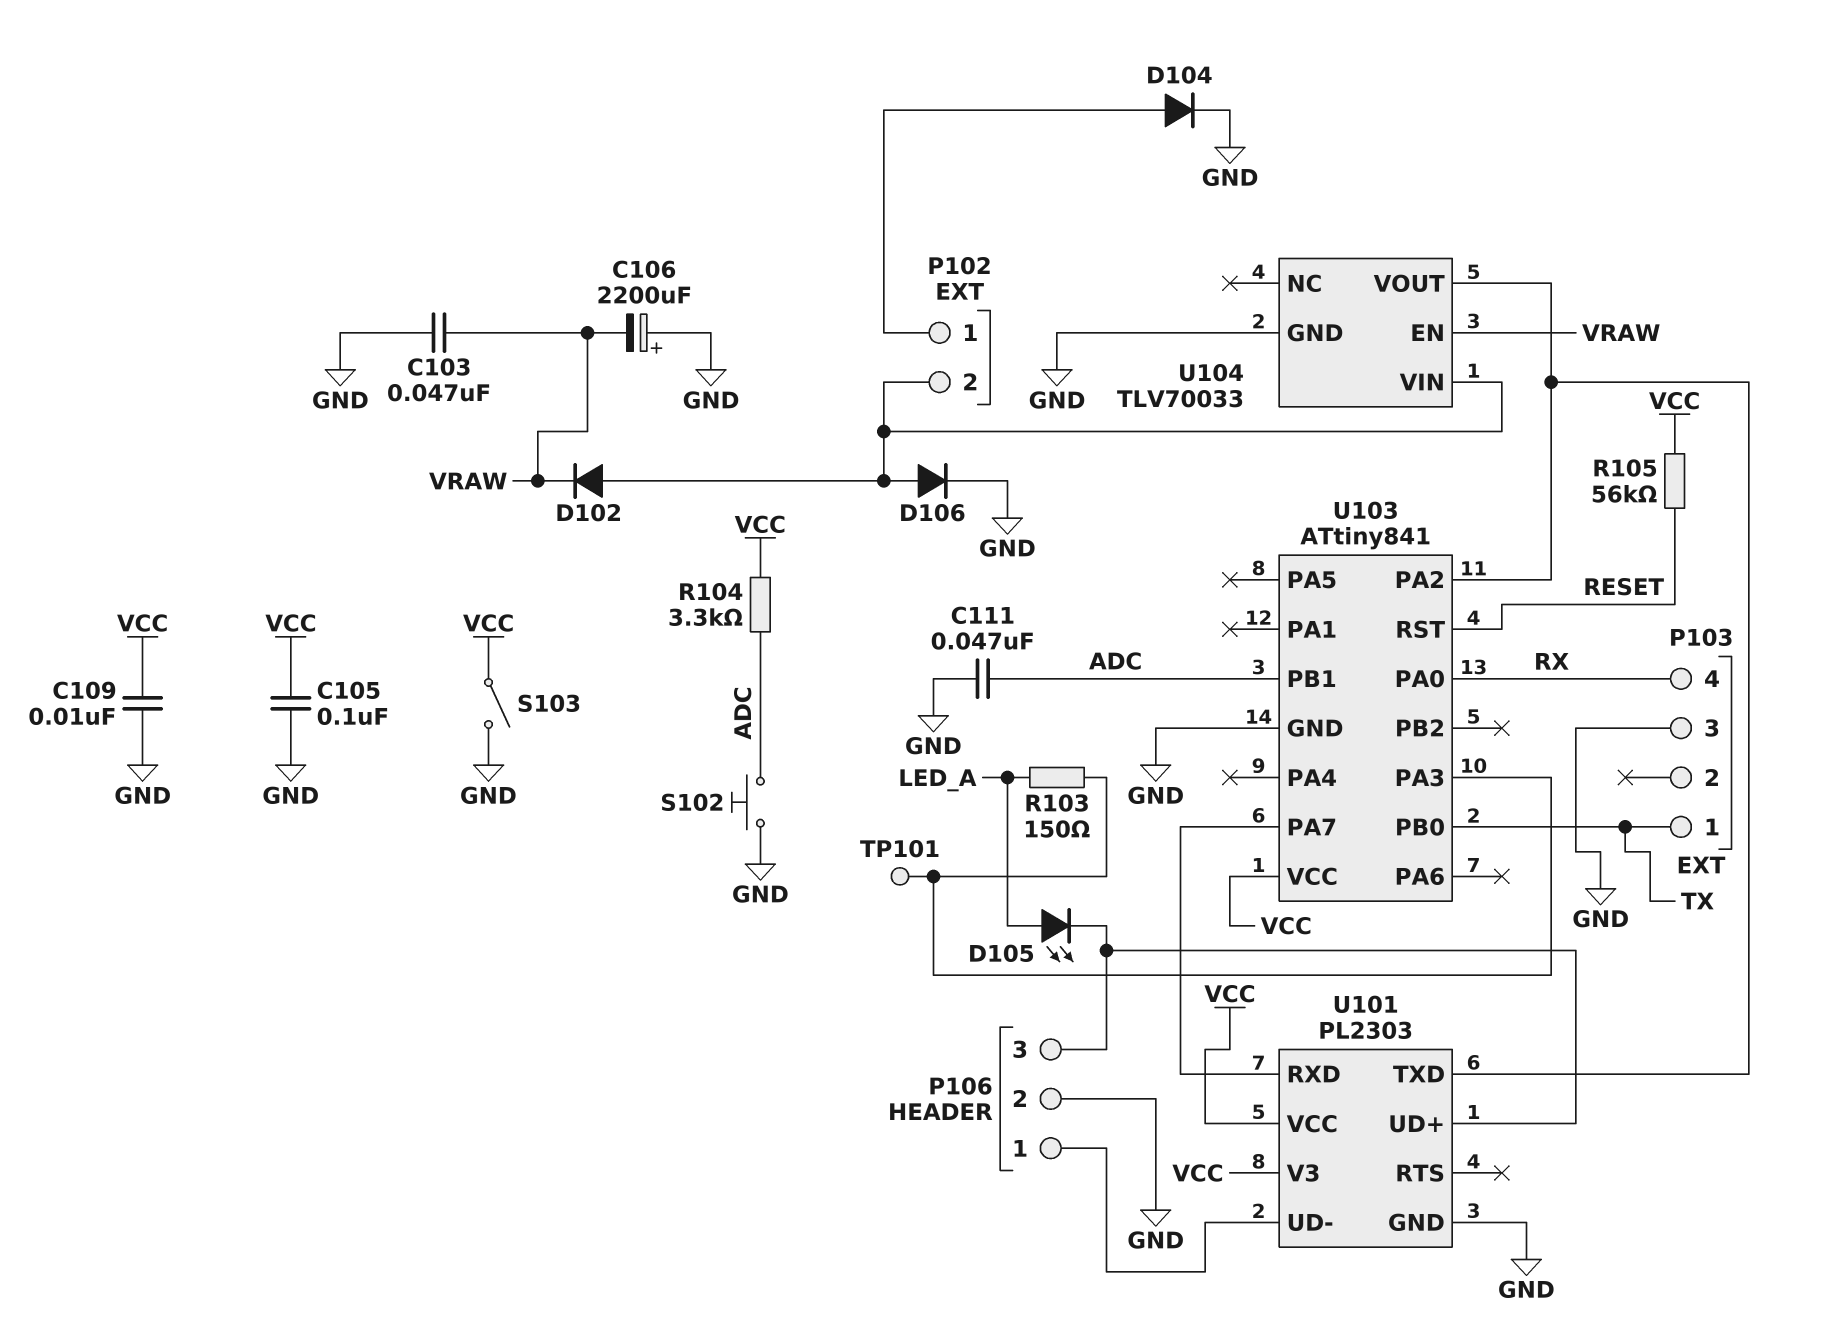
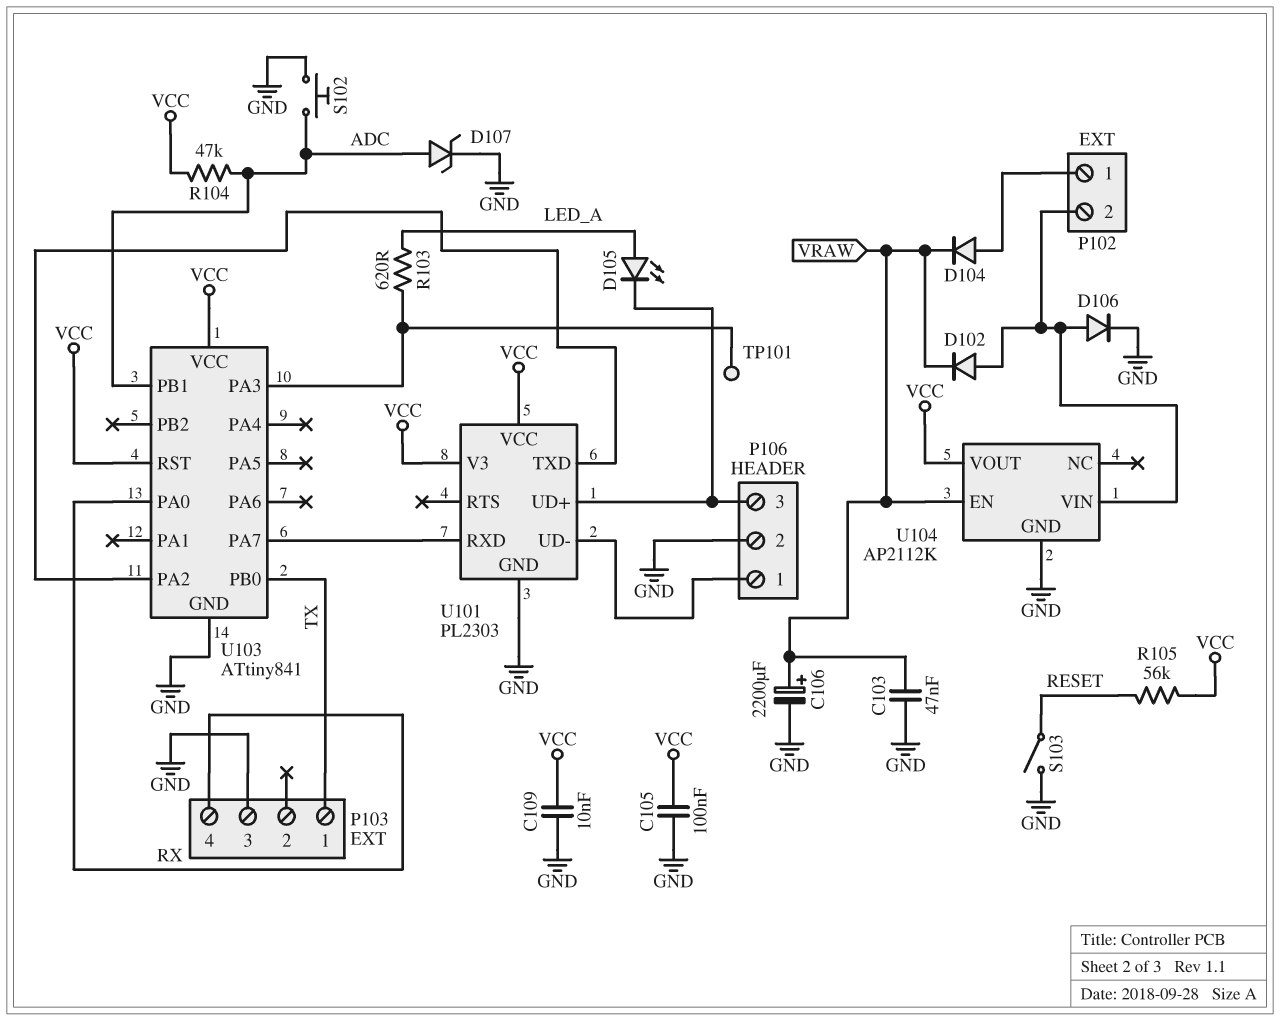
C106: 2200uF (plus GND, minus VRAW) -> 2200uF (plus VRAW, minus GND)
C111: 47nF (ADC, GND) -> none
D104: diode (A P102/1, K GND) -> diode (A P102/1, K VRAW)
D107: none -> zener (A ADC, K GND)
R103: 150 (LED_A, U103/PA3) -> 620 (LED_A, U103/PA3)
R104: 3.3k (ADC, VCC) -> 47k (ADC, VCC)
S103: switch (GND, VCC) -> switch (GND, RESET)
U103 pin RST: RESET -> VCC
U104: TLV70033 -> AP2112K
U104 pin VOUT: U101/TXD -> VCC

